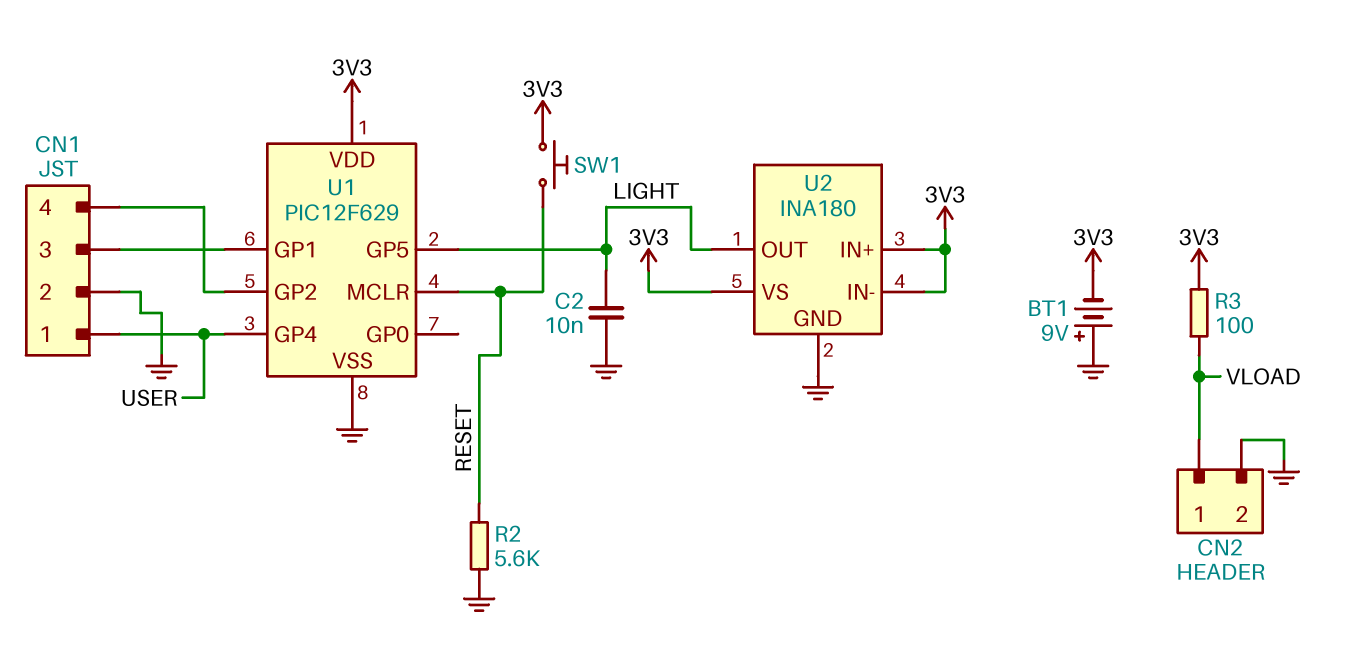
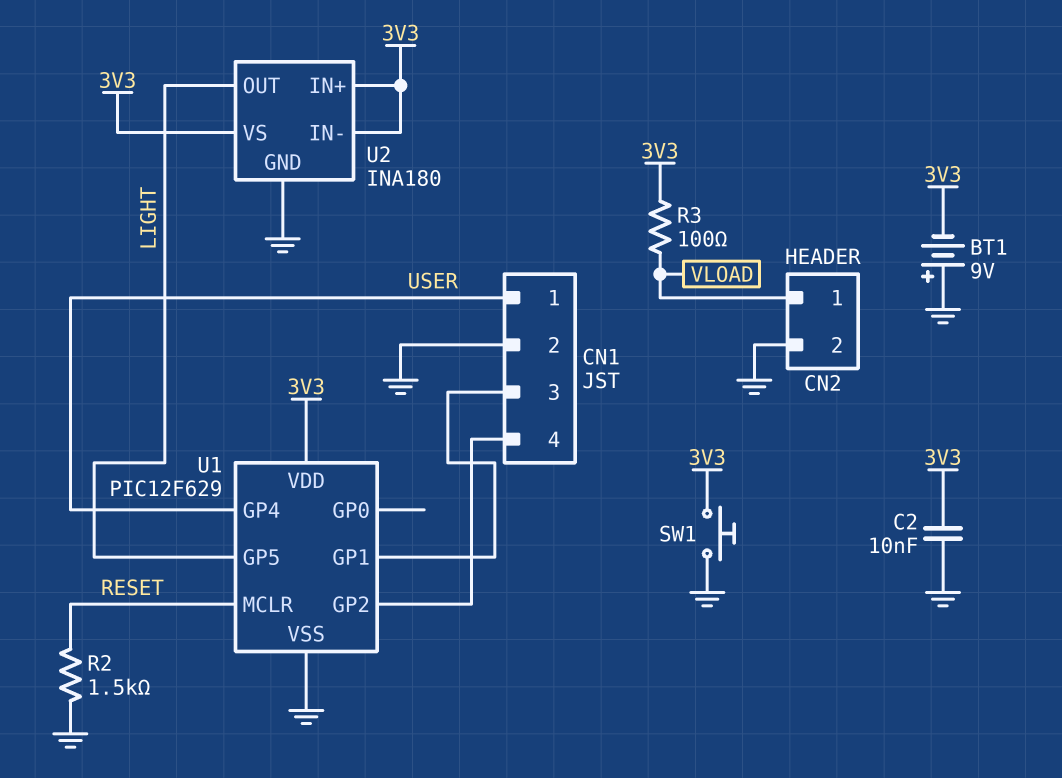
C2: 10nF (GND, LIGHT) -> 10nF (3V3, GND)
R2: 5.6k (GND, RESET) -> 1.5k (GND, RESET)
SW1: button (3V3, RESET) -> button (3V3, GND)

